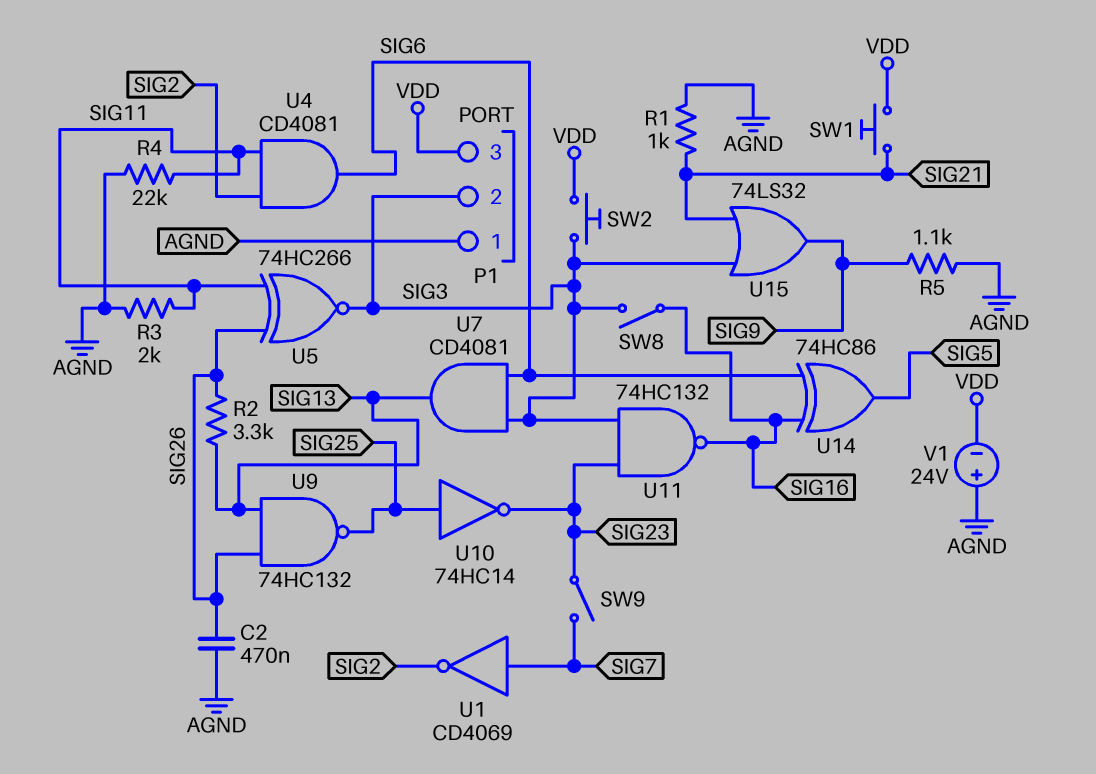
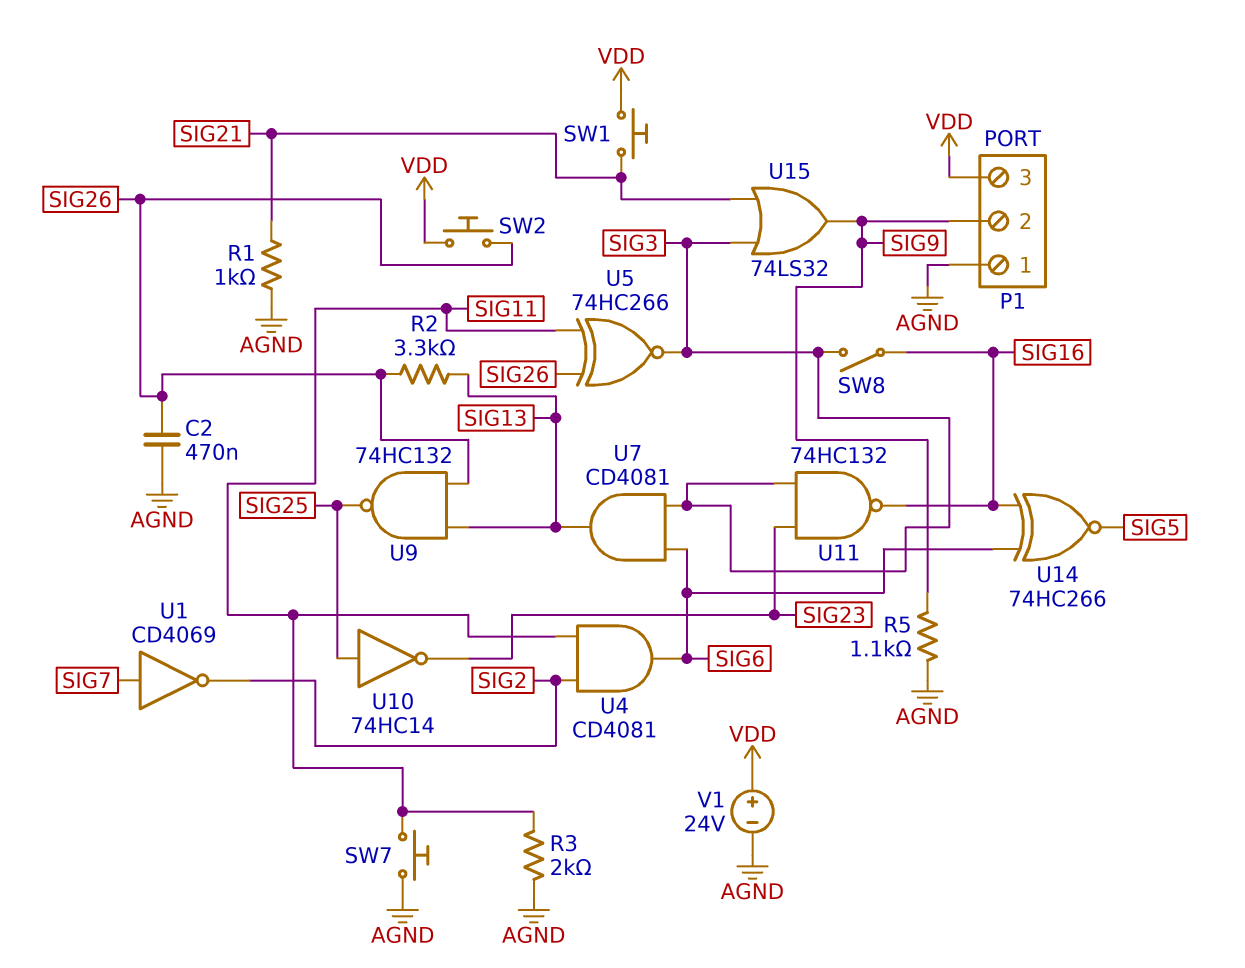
P1 pin 2: SIG3 -> SIG9
R4: 22k (AGND, SIG11) -> none
SW2: button (SIG3, VDD) -> button (SIG26, VDD)
SW7: none -> button (AGND, SIG11)
SW9: switch (SIG7, SIG23) -> none
U14: XOR 74HC86 (in SIG6, in SIG16, out SIG5) -> XNOR 74HC266 (in SIG6, in SIG16, out SIG5)
V1: 24V (plus AGND, minus VDD) -> 24V (plus VDD, minus AGND)

